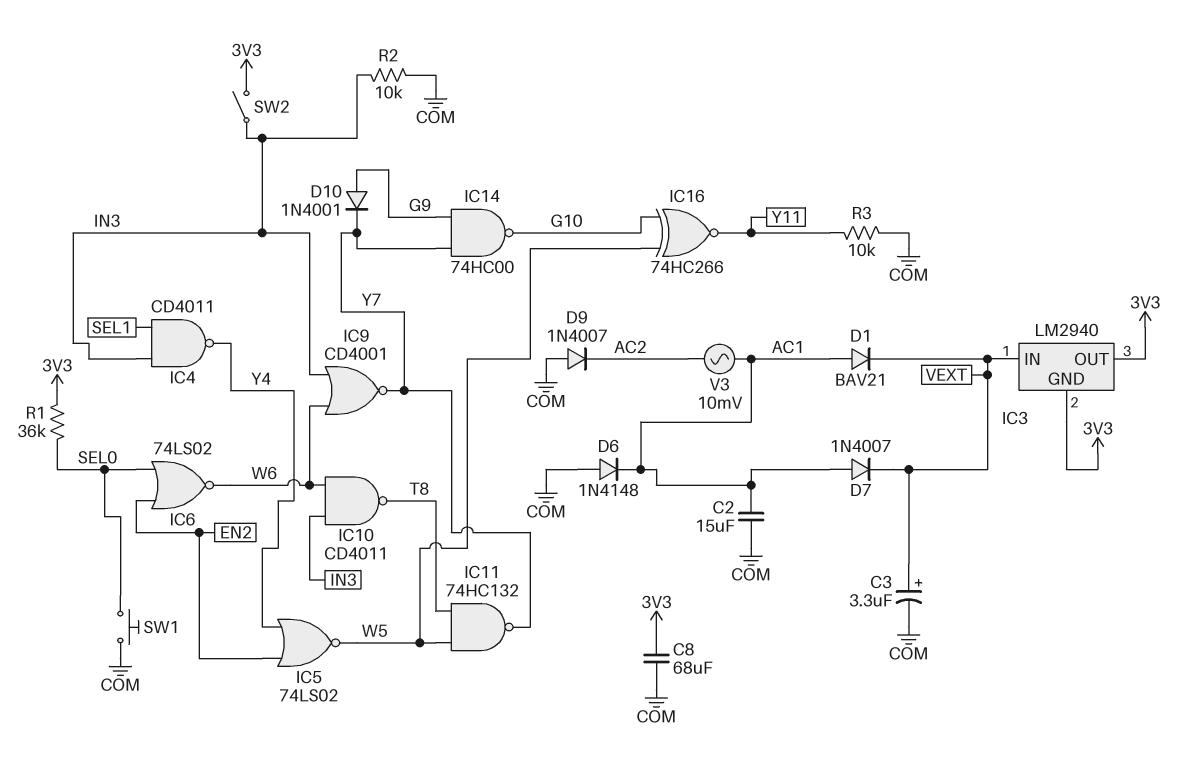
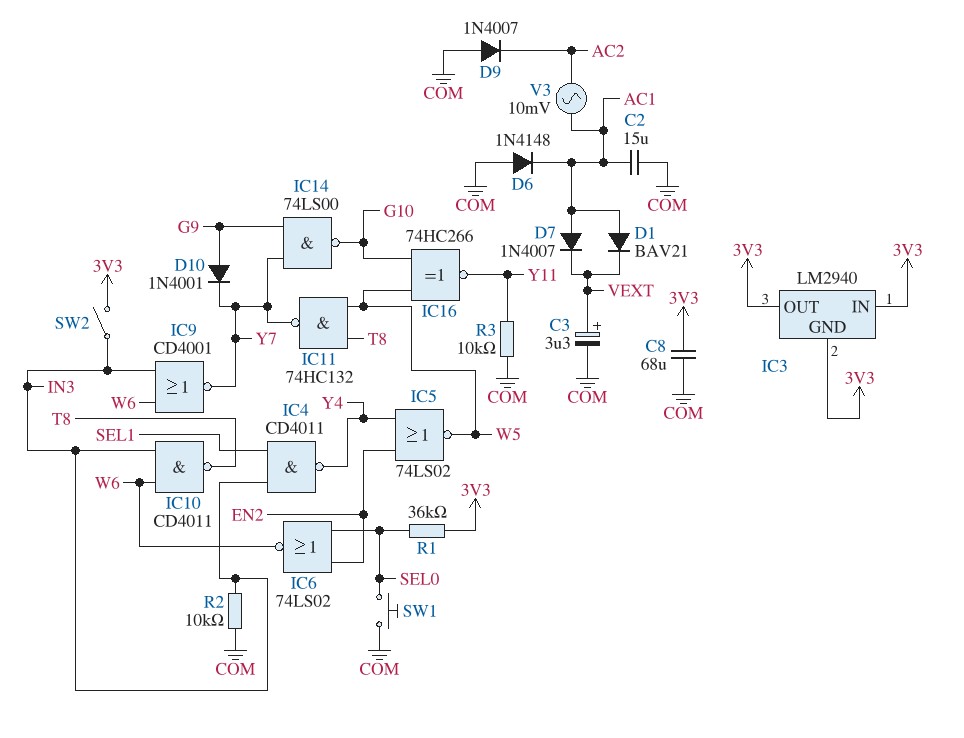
IC3 pin IN: VEXT -> 3V3
IC14: NAND 74HC00 (in G9, in Y7, out G10) -> NAND 74LS00 (in G9, in Y7, out G10)

